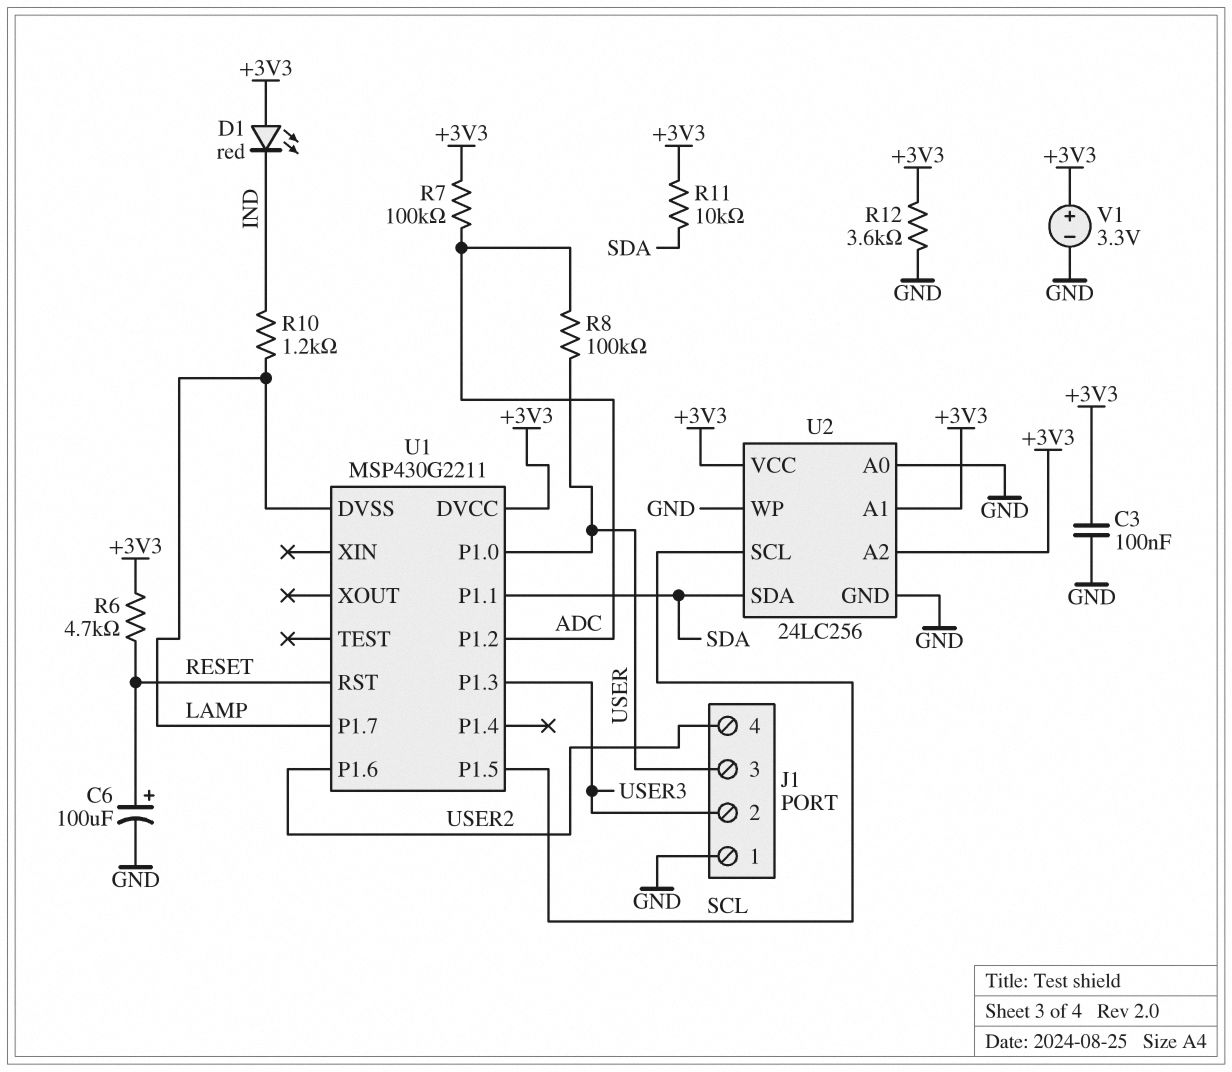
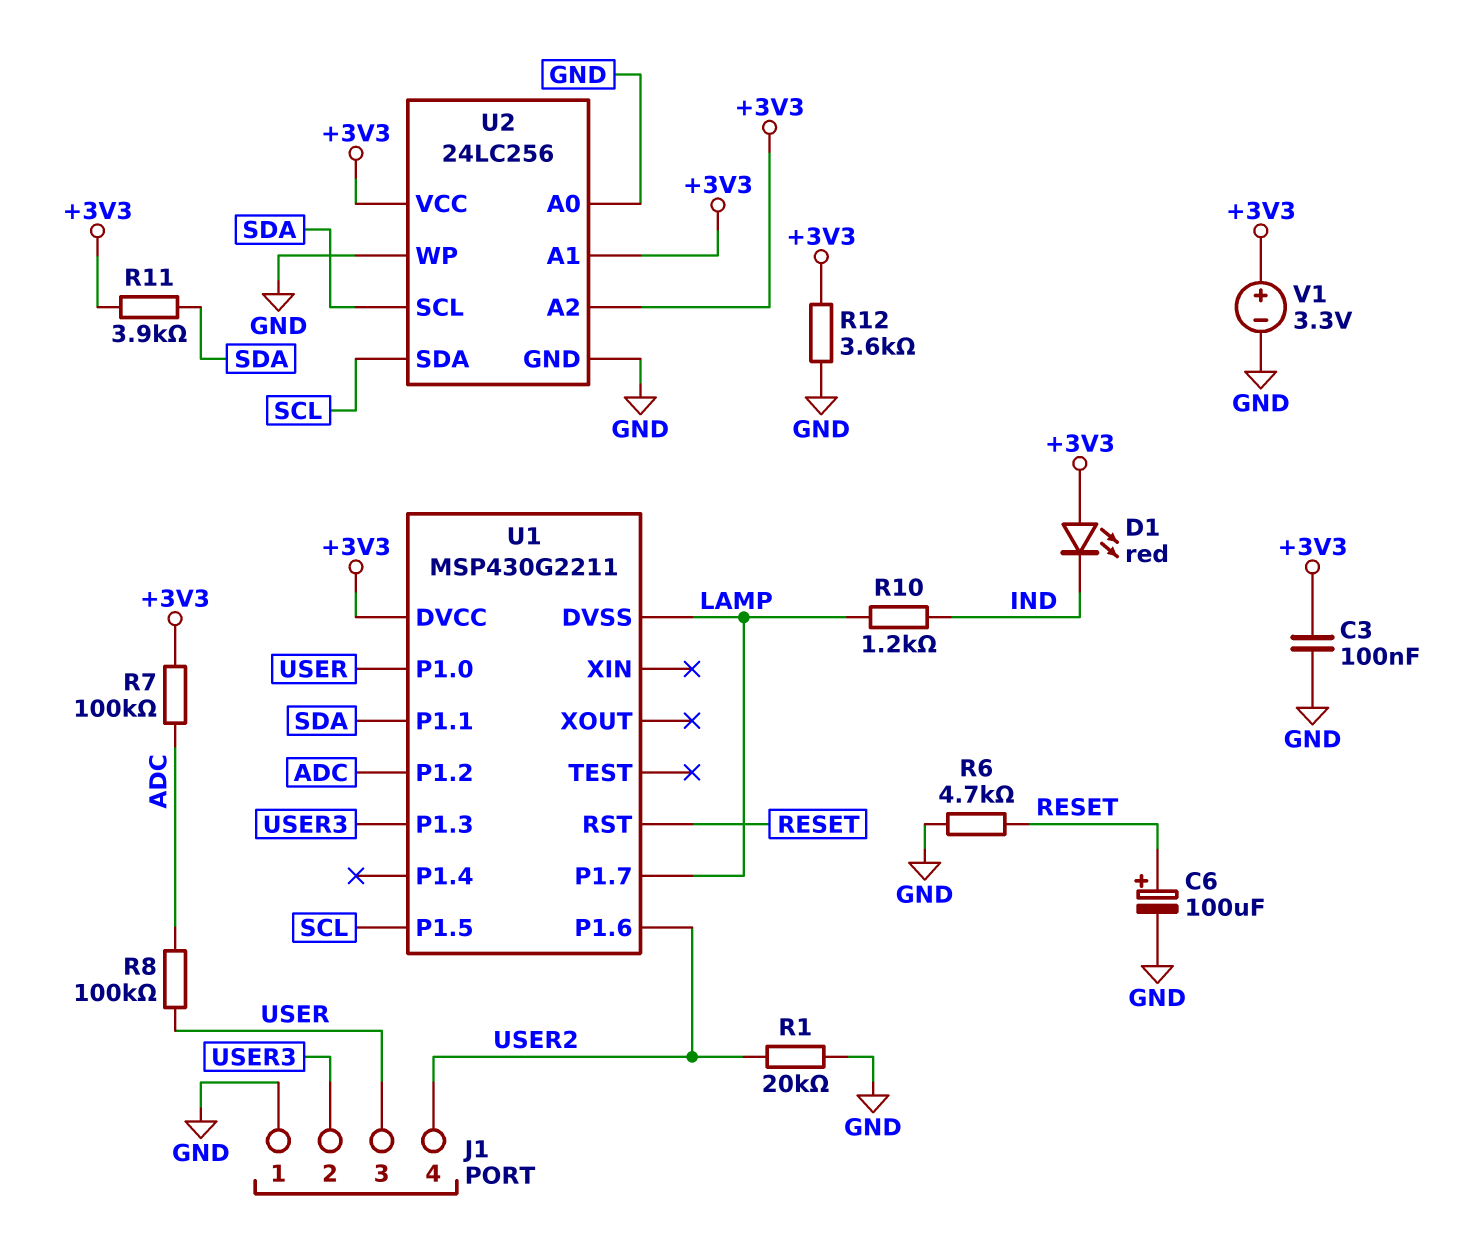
R1: none -> 20k (GND, USER2)
R6: 4.7k (+3V3, RESET) -> 4.7k (GND, RESET)
R11: 10k (+3V3, SDA) -> 3.9k (+3V3, SDA)
U2 pin SCL: SCL -> SDA
U2 pin SDA: SDA -> SCL

